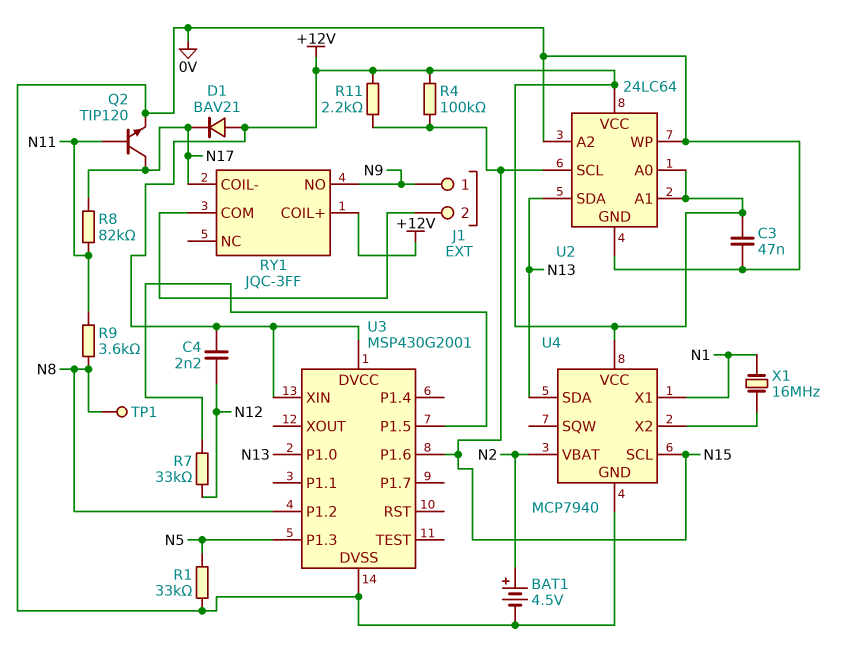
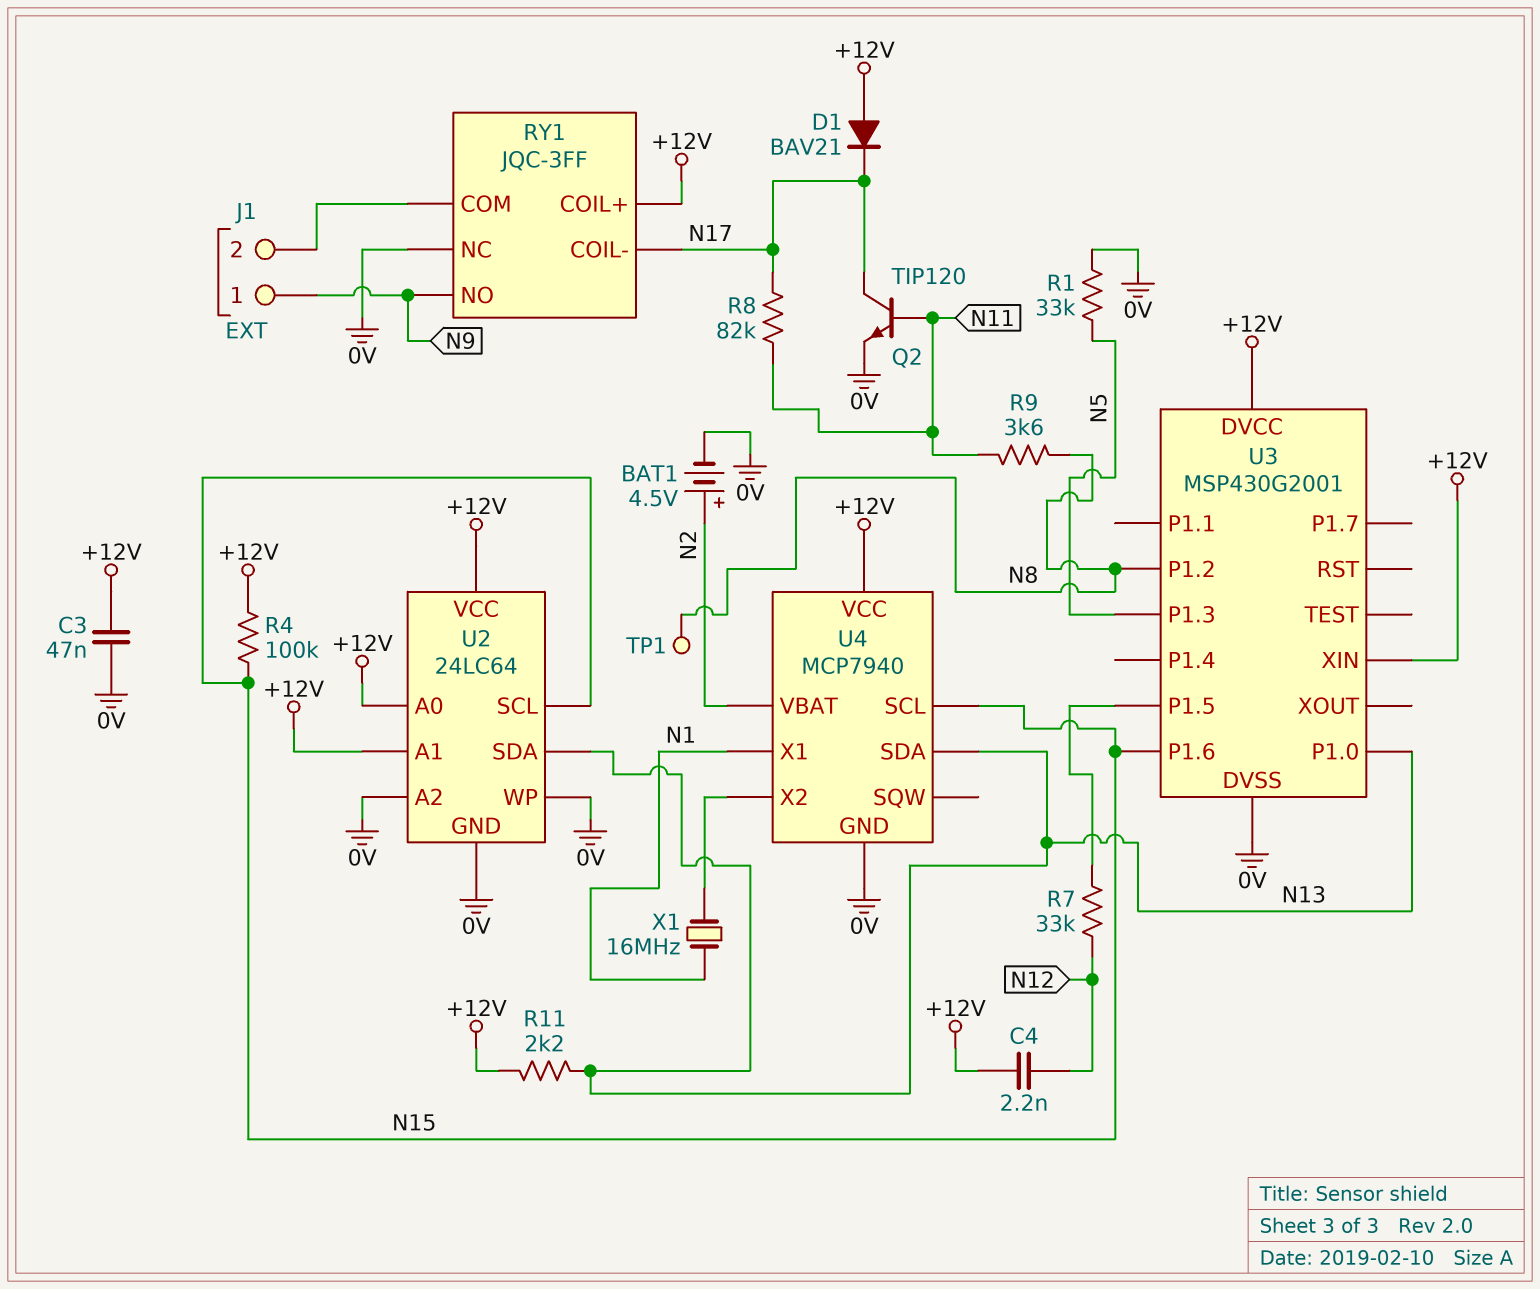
R11: 2.2k (+12V, N15) -> 2.2k (+12V, N13)
RY1 pin NC: none -> 0V

